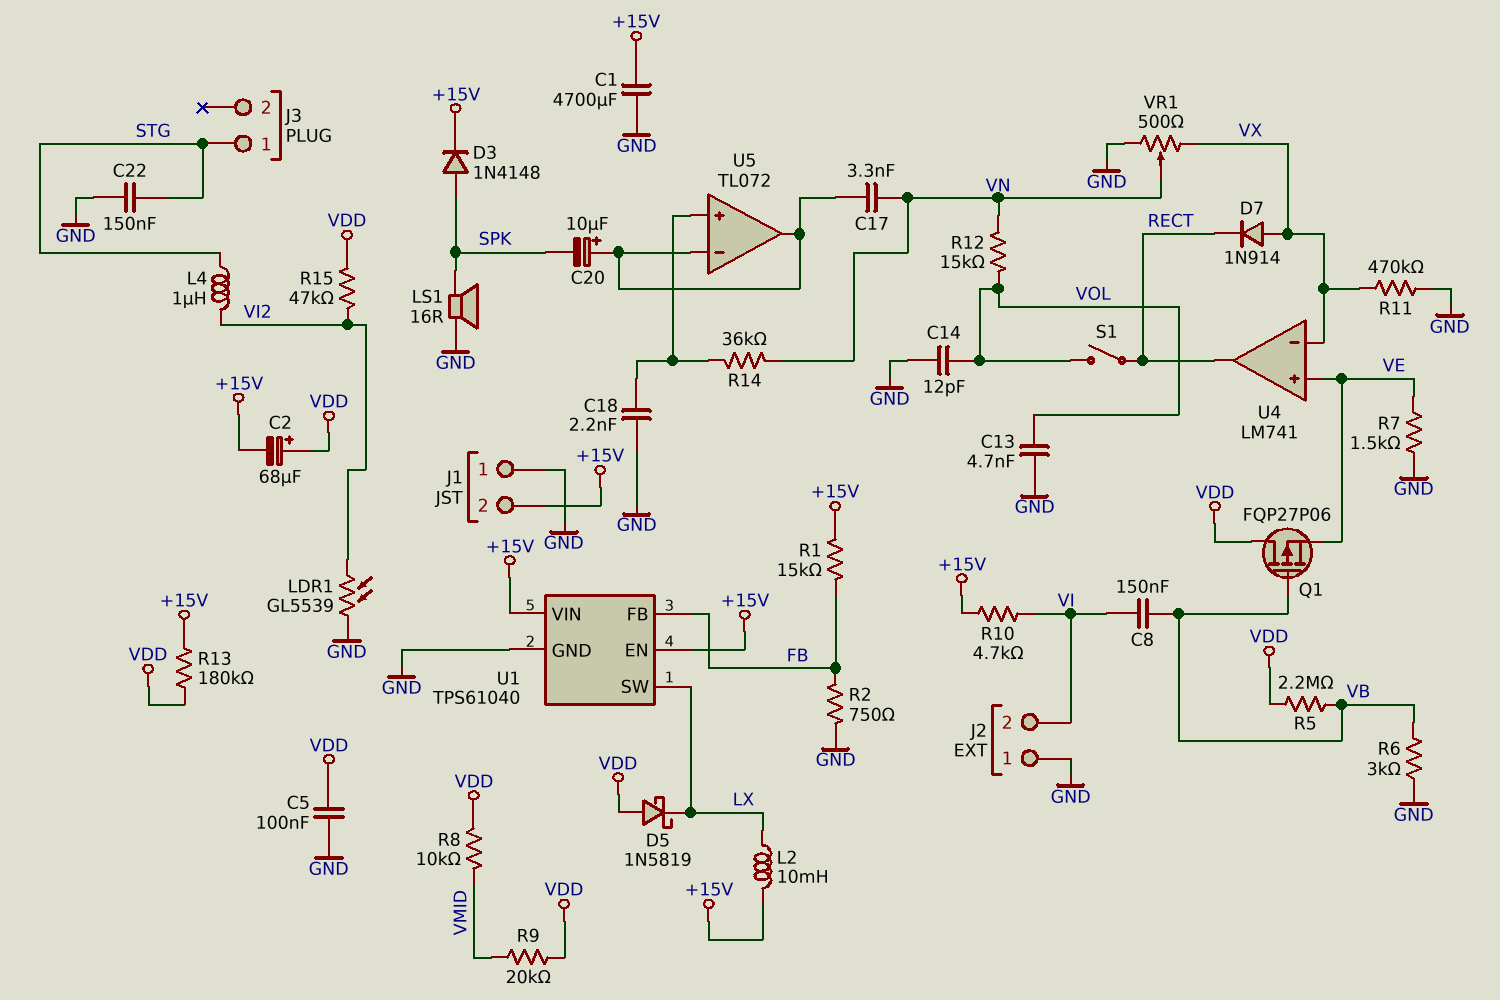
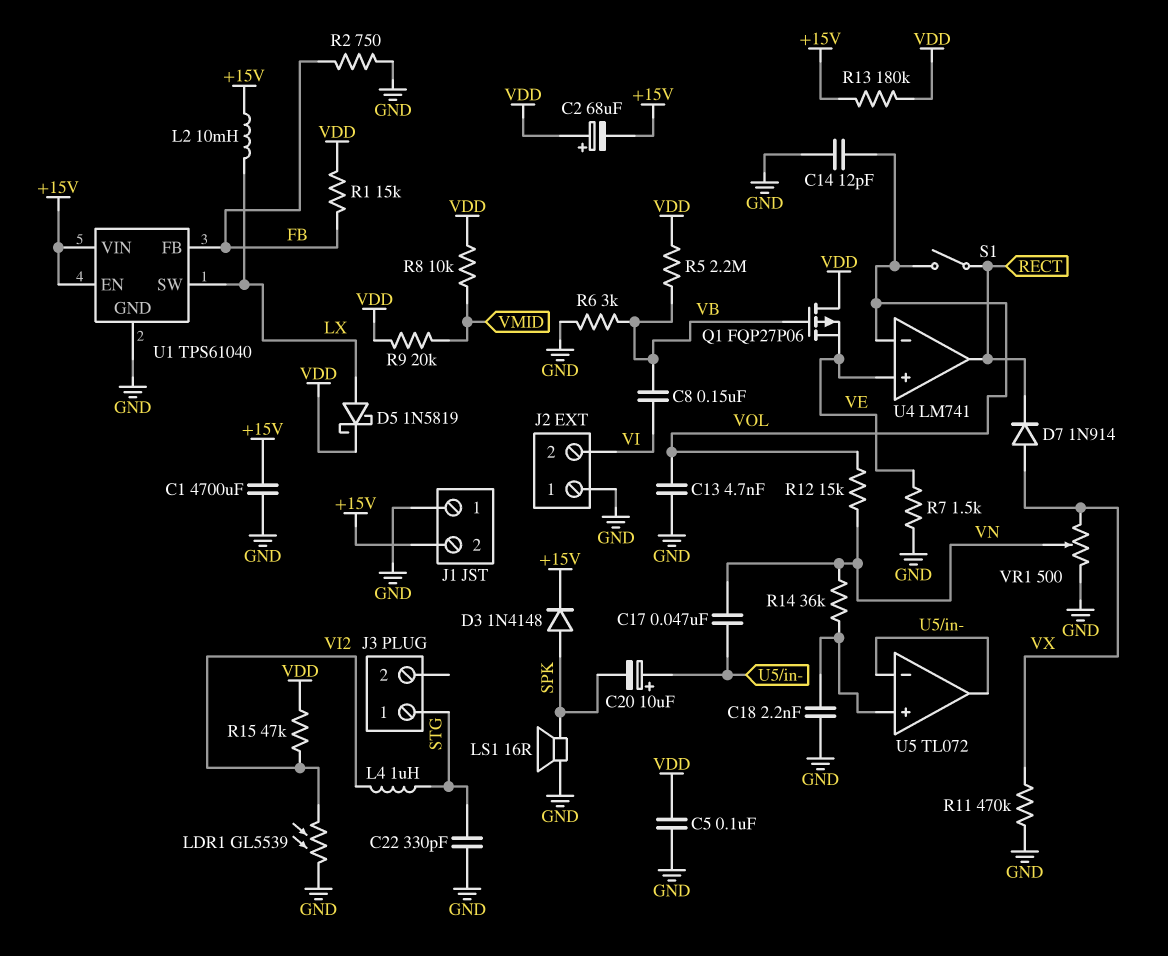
C17: 3.3nF (U5/in-, VN) -> 47nF (U5/in-, VN)
C22: 150nF (GND, STG) -> 330pF (GND, STG)
D5: schottky 1N5819 (A VDD, K LX) -> schottky 1N5819 (A LX, K VDD)
R1: 15k (+15V, FB) -> 15k (FB, VDD)
R10: 4.7k (+15V, VI) -> none
U4 pin in-: VX -> VOL

